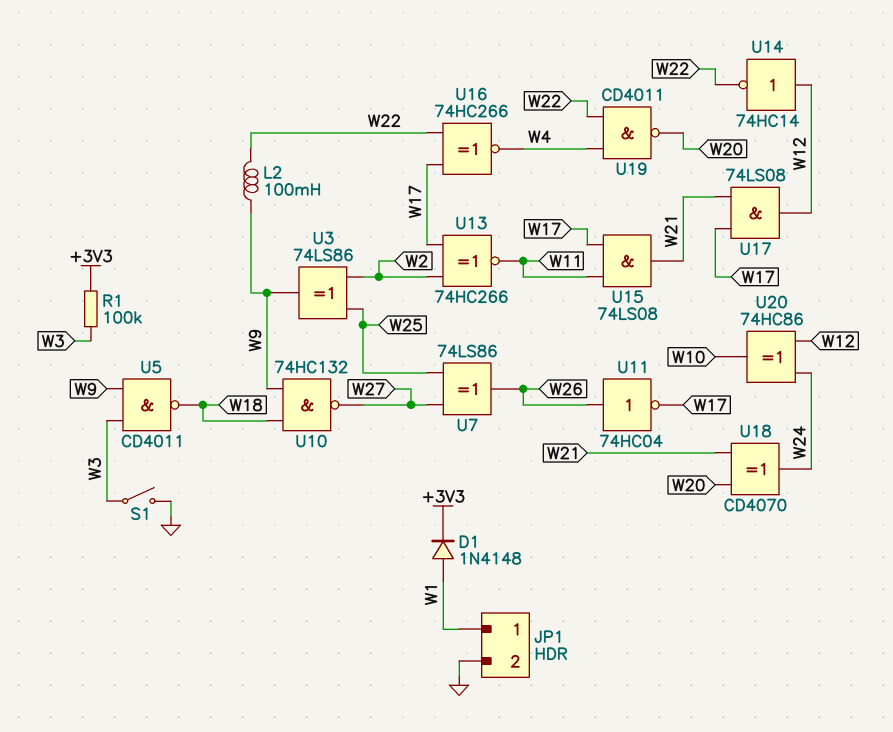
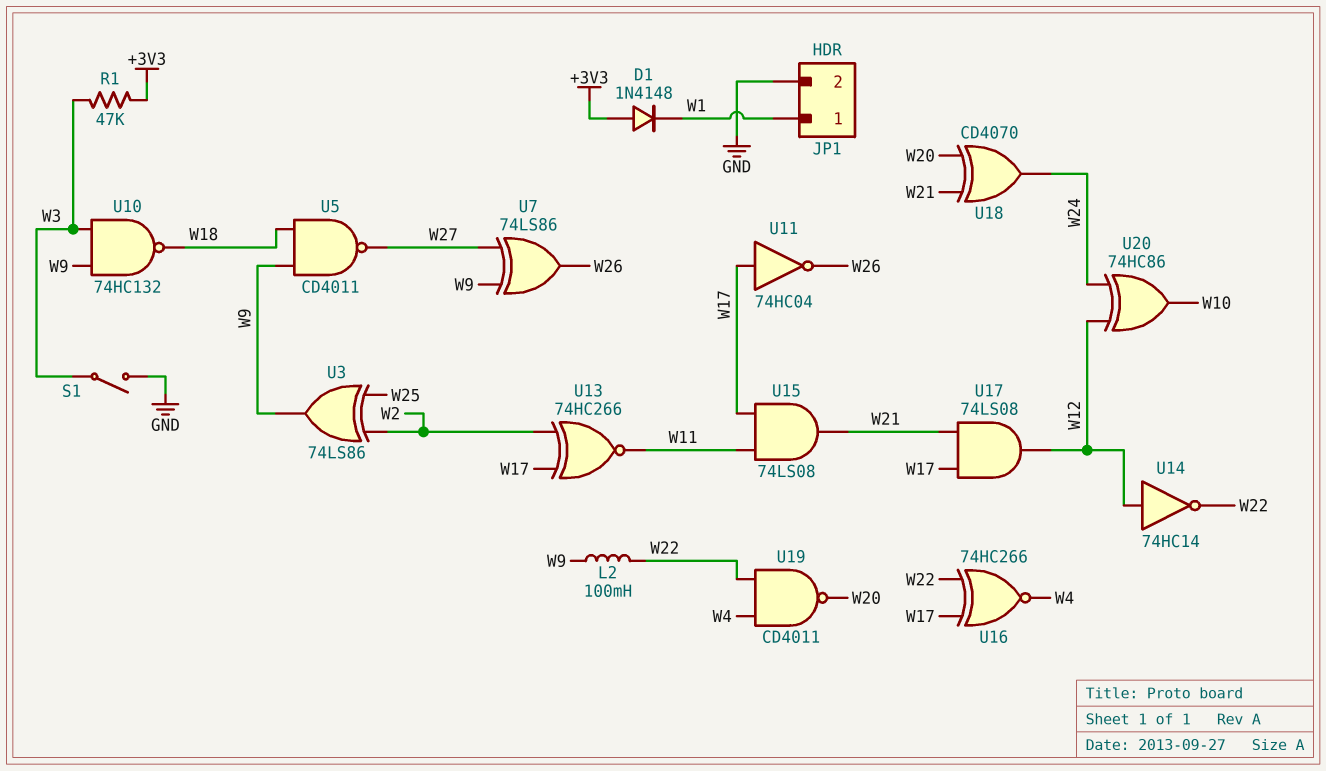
D1: diode 1N4148 (A W1, K +3V3) -> diode 1N4148 (A +3V3, K W1)
R1: 100k (+3V3, W3) -> 47k (+3V3, W3)
U5: NAND CD4011 (in W3, in W9, out W18) -> NAND CD4011 (in W9, in W18, out W27)
U7: XOR 74LS86 (in W25, in W27, out W26) -> XOR 74LS86 (in W9, in W27, out W26)
U10: NAND 74HC132 (in W9, in W18, out W27) -> NAND 74HC132 (in W3, in W9, out W18)
U11: NOT 74HC04 (in W26, out W17) -> NOT 74HC04 (in W17, out W26)

